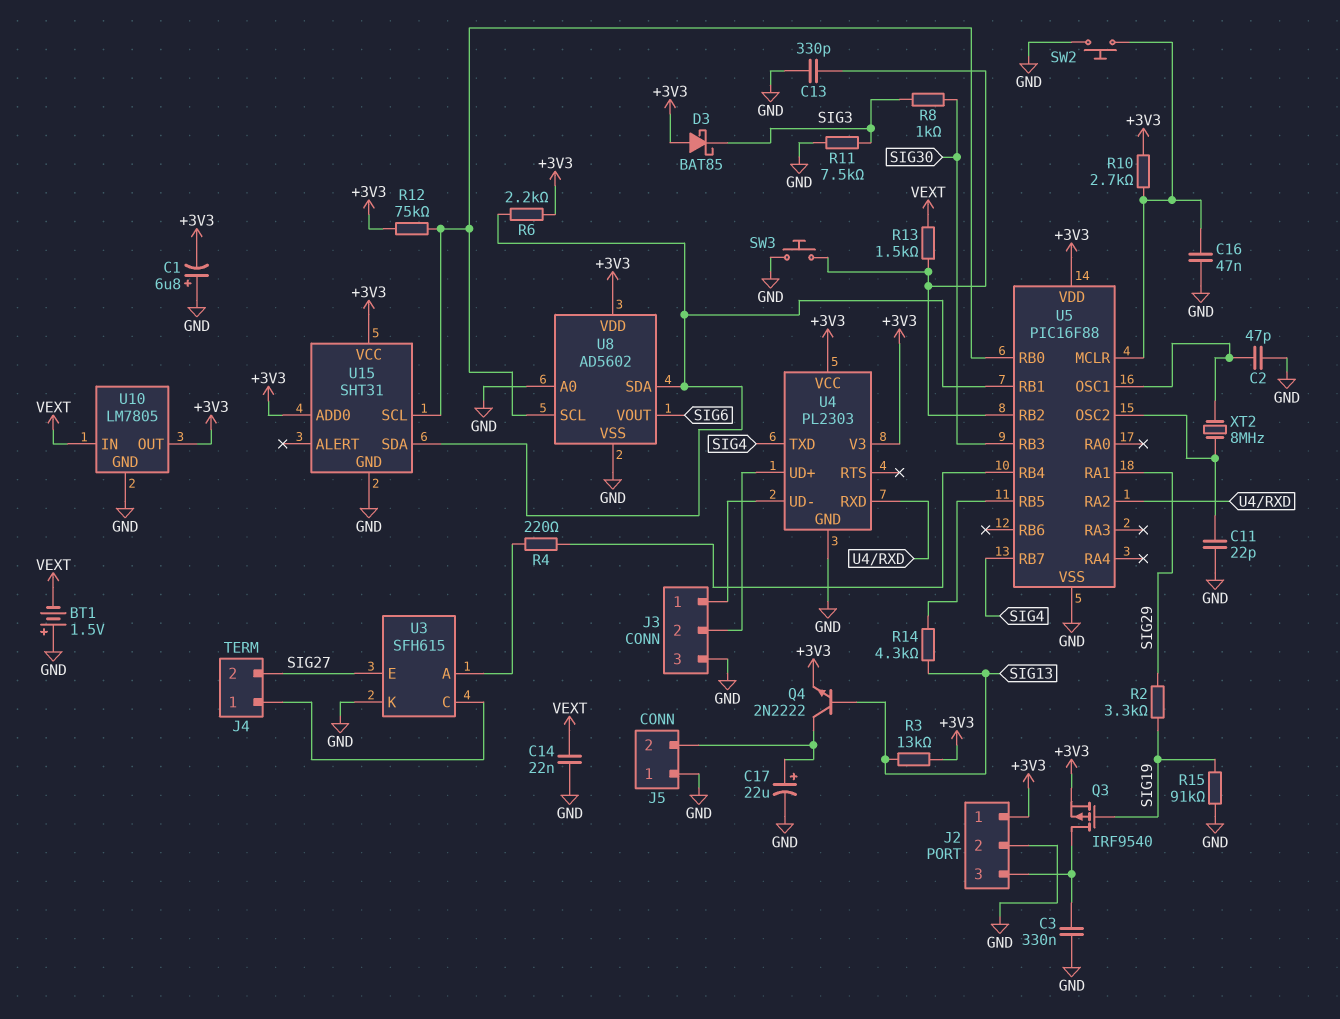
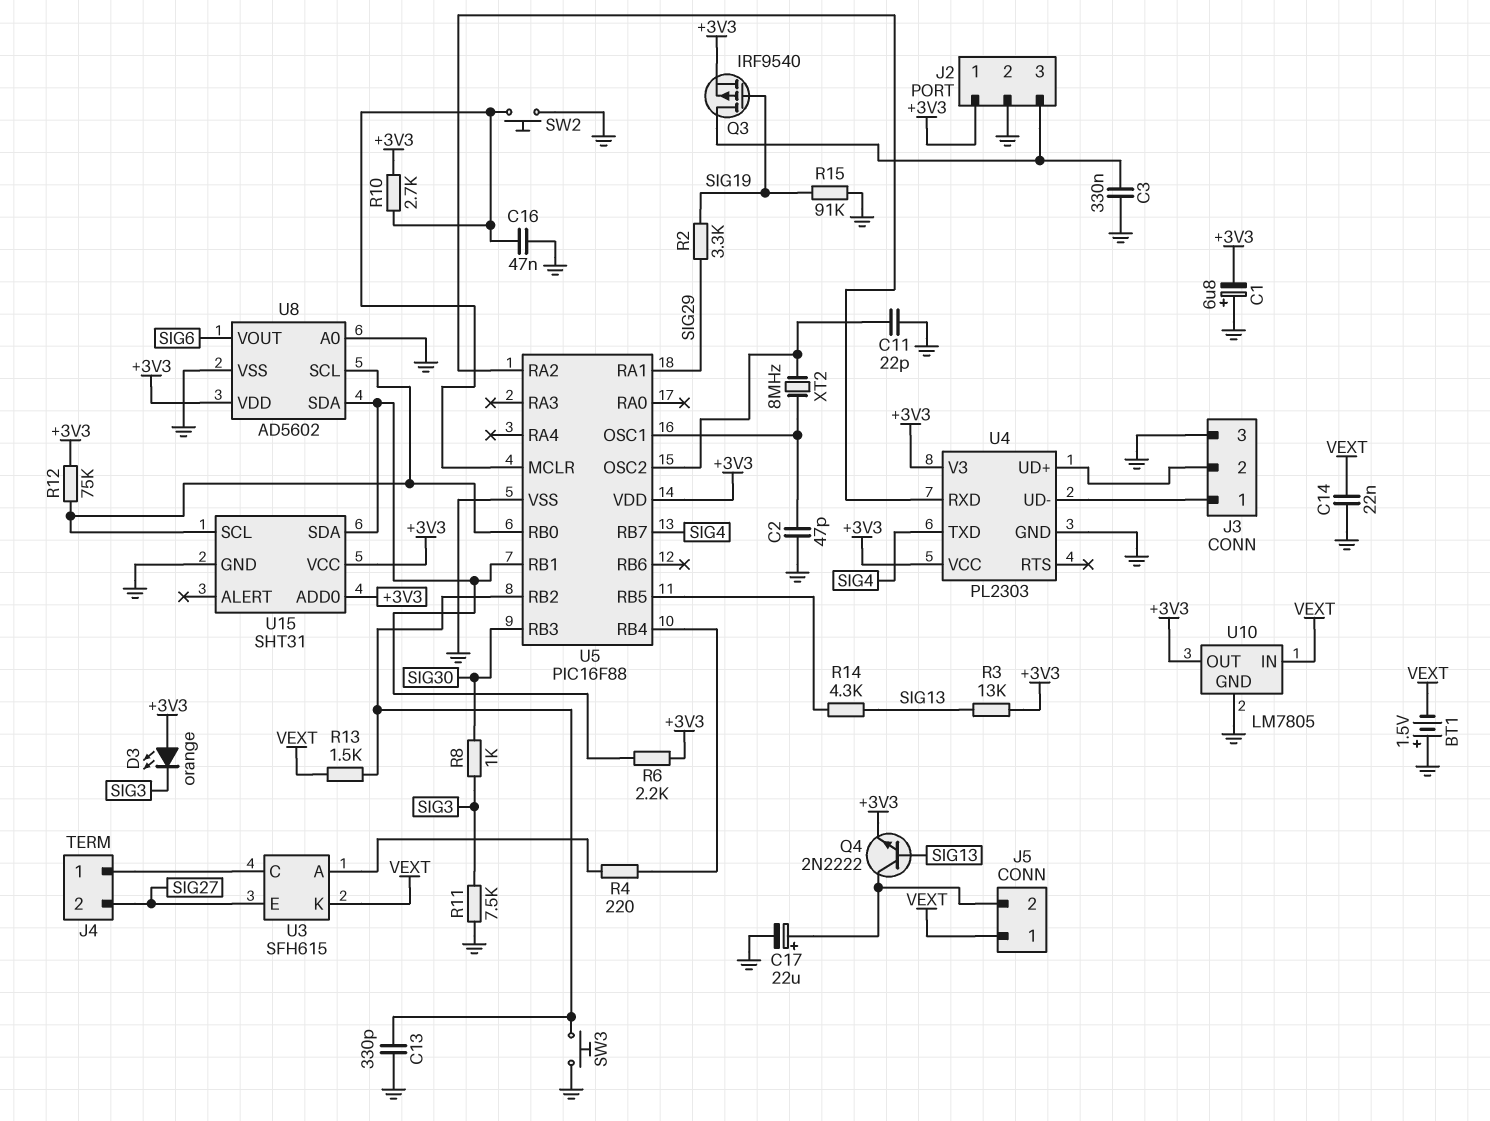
D3: schottky BAT85 (A +3V3, K SIG3) -> LED orange (A +3V3, K SIG3)
J5 pin 1: GND -> VEXT
U3 pin K: GND -> VEXT

